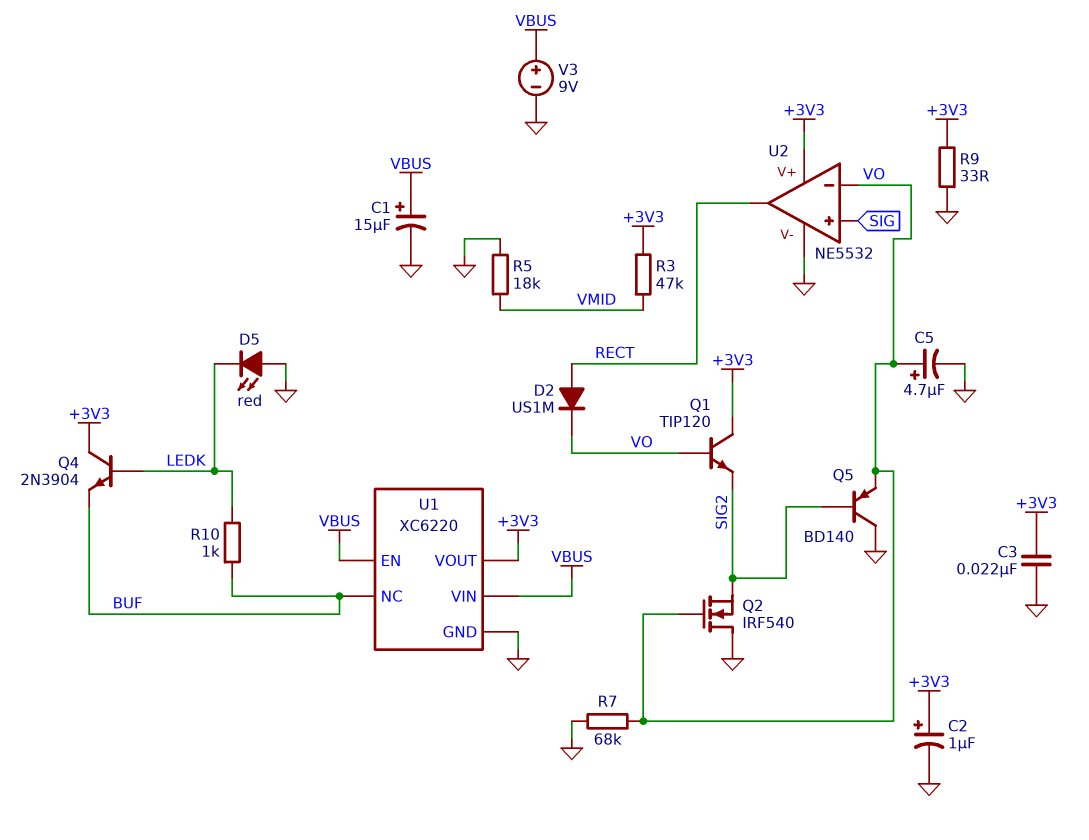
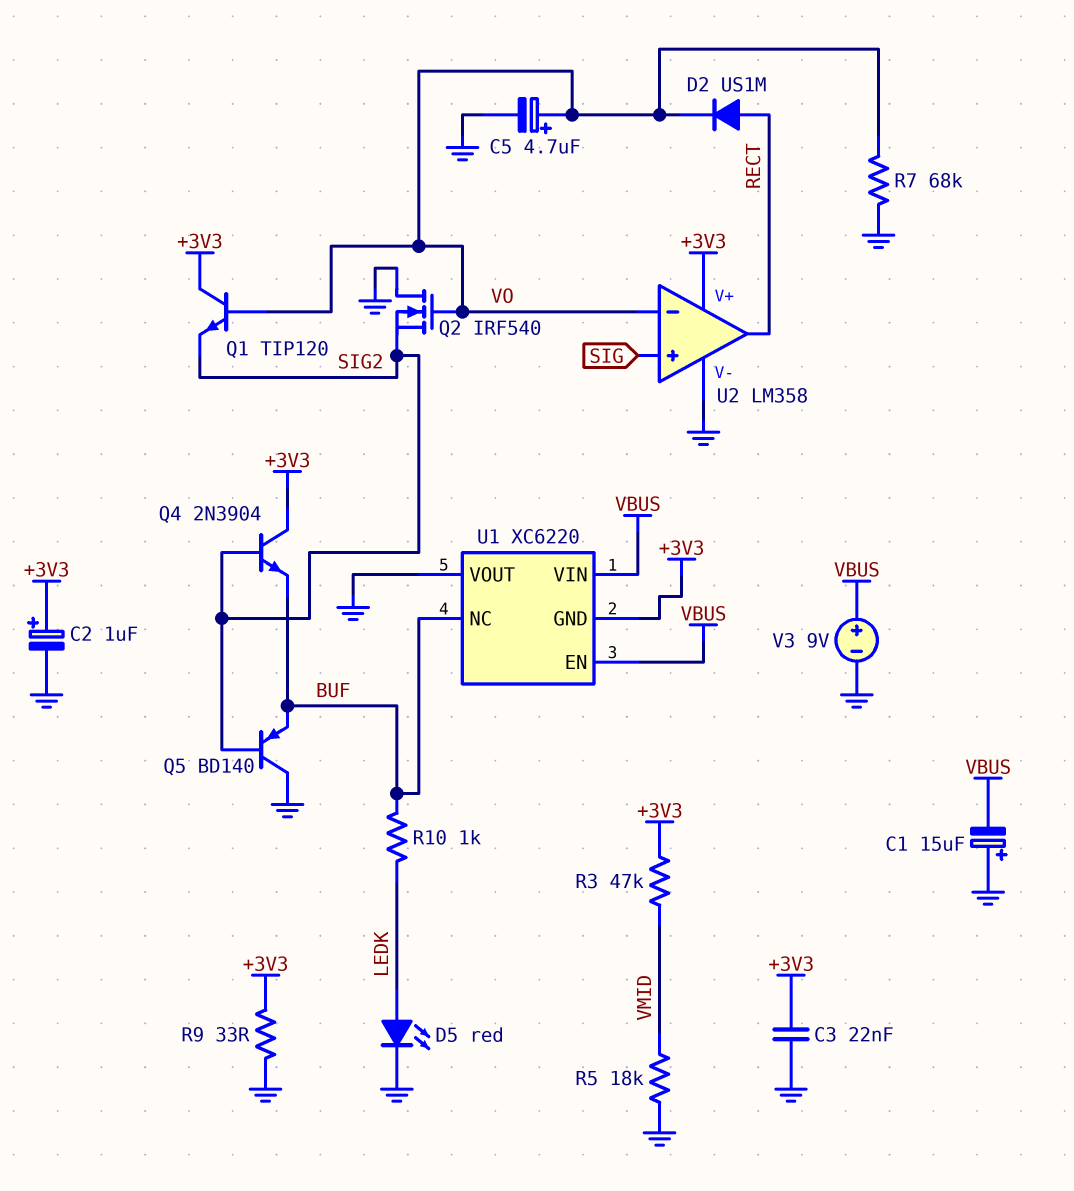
C1: 15uF (plus VBUS, minus GND) -> 15uF (plus GND, minus VBUS)
D5: LED red (A GND, K LEDK) -> LED red (A LEDK, K GND)
Q4: NPN 2N3904 (B LEDK, C +3V3, E BUF) -> NPN 2N3904 (B SIG2, C +3V3, E BUF)
Q5: PNP BD140 (B SIG2, C GND, E VO) -> PNP BD140 (B SIG2, C GND, E BUF)
U1 pin GND: GND -> +3V3
U1 pin VOUT: +3V3 -> GND
U2: NE5532 -> LM358

